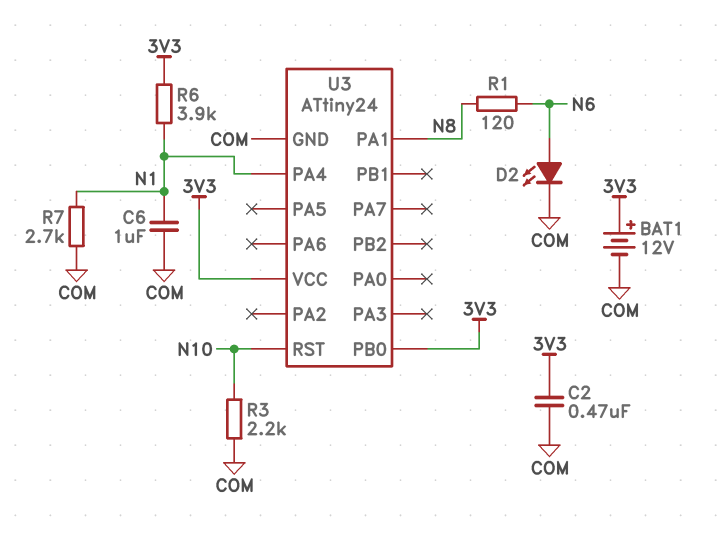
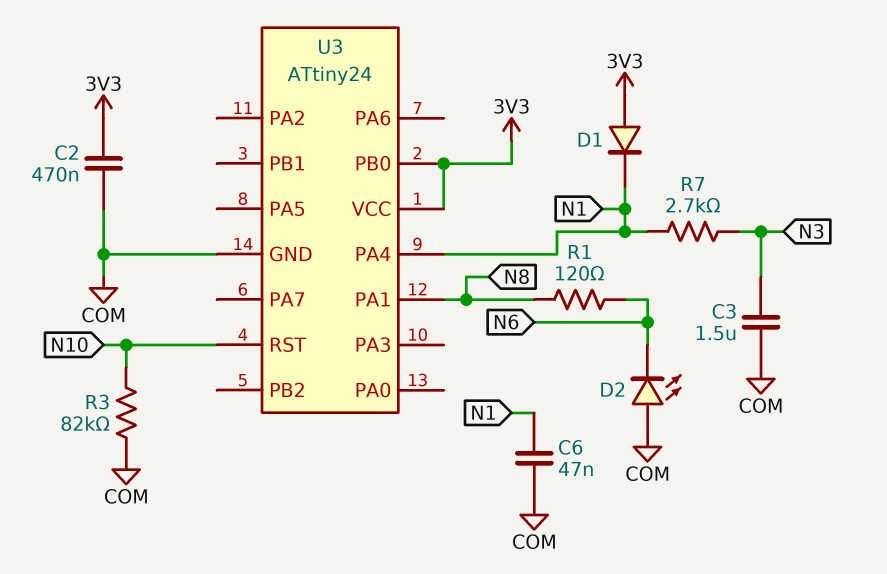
BAT1: 12V (plus 3V3, minus COM) -> none
C3: none -> 1.5uF (COM, N3)
C6: 1uF (COM, N1) -> 47nF (COM, N1)
D1: none -> diode (A 3V3, K N1)
D2: LED (A N6, K COM) -> LED (A COM, K N6)
R3: 2.2k (COM, N10) -> 82k (COM, N10)
R6: 3.9k (3V3, N1) -> none
R7: 2.7k (COM, N1) -> 2.7k (N1, N3)

